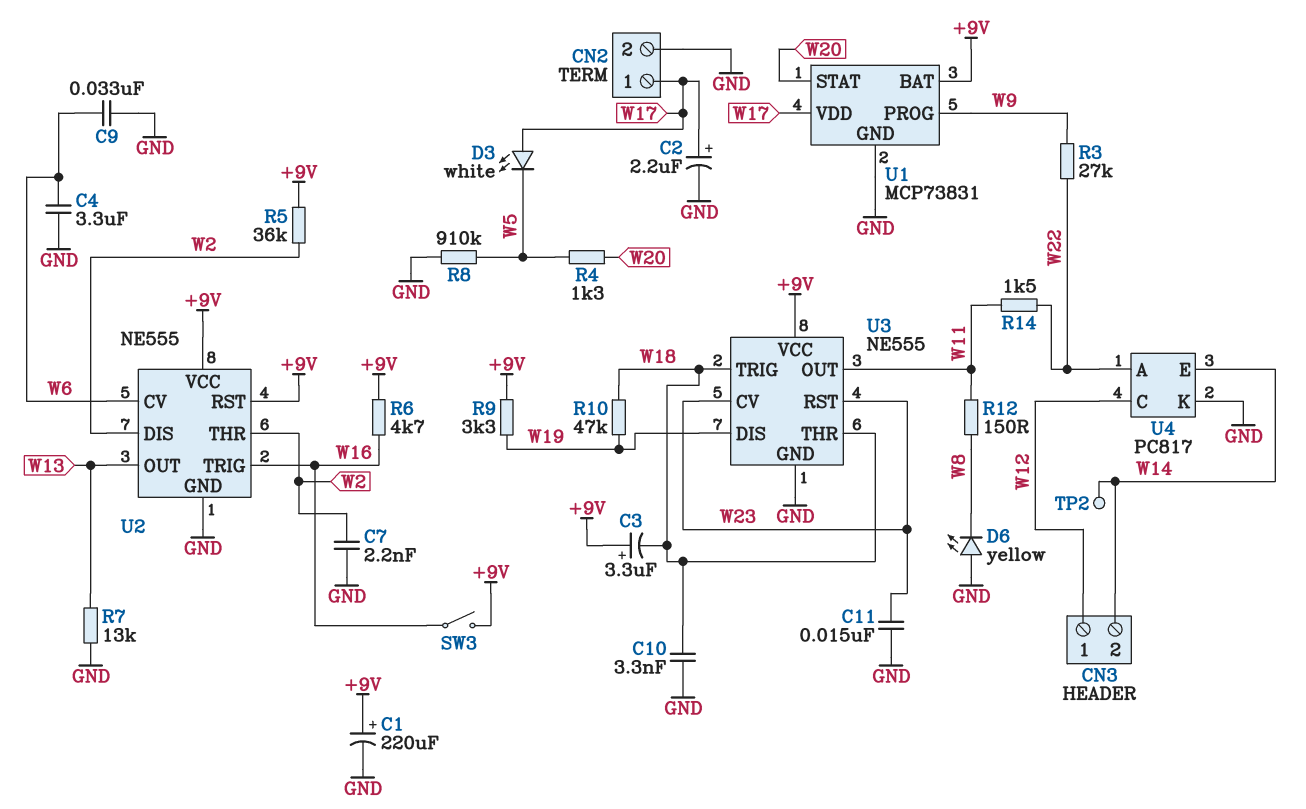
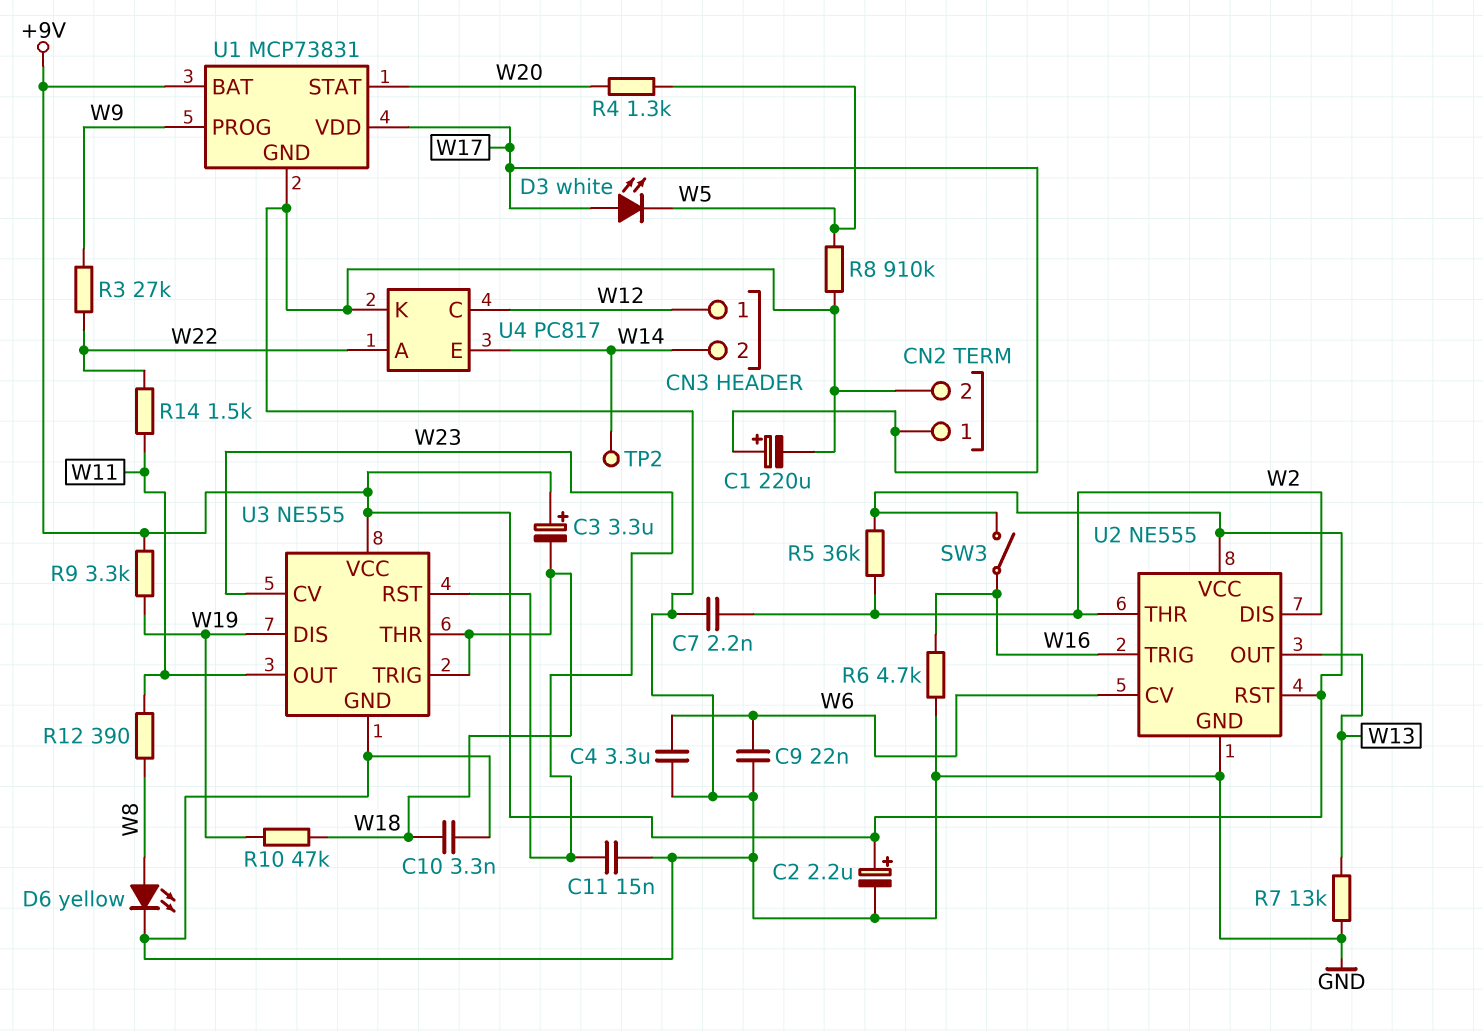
C1: 220uF (plus +9V, minus GND) -> 220uF (plus W17, minus GND)
C2: 2.2uF (plus W17, minus GND) -> 2.2uF (plus +9V, minus GND)
C9: 33nF (GND, W6) -> 22nF (GND, W6)
D6: LED yellow (A GND, K W8) -> LED yellow (A W8, K GND)
R6: 4.7k (+9V, W16) -> 4.7k (GND, W16)
R12: 150 (W8, W11) -> 390 (W8, W11)

